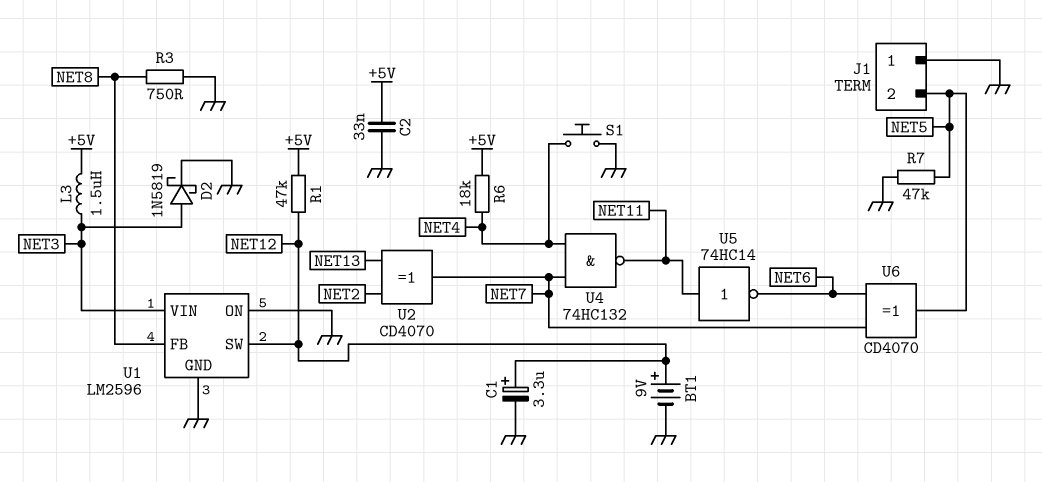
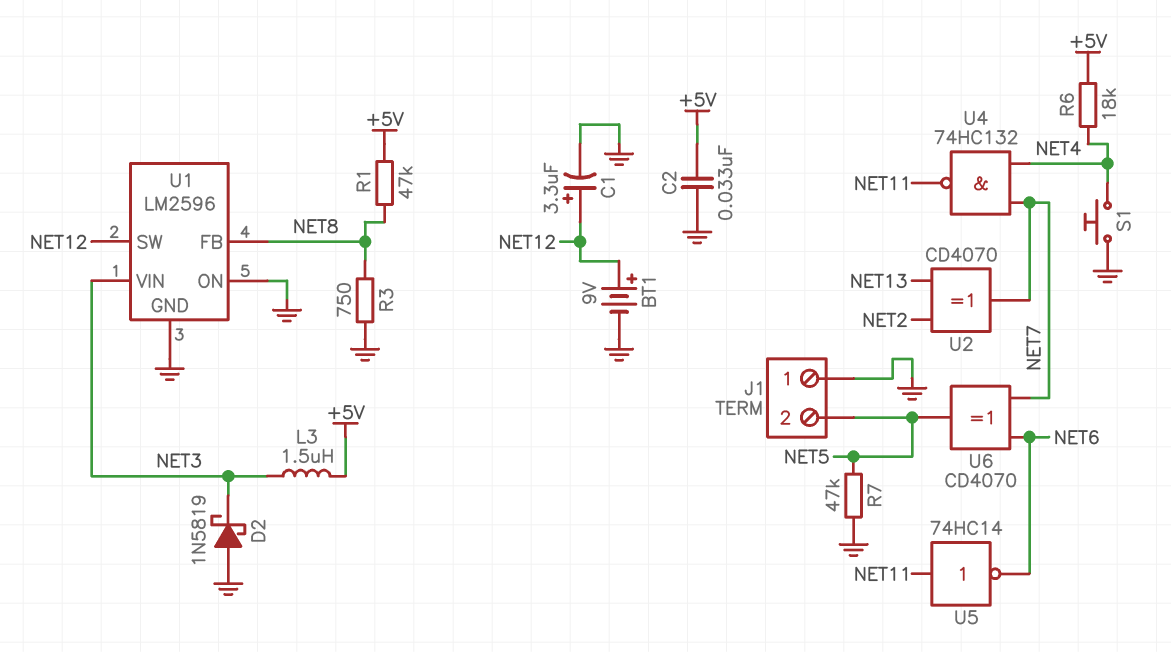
D2: schottky 1N5819 (A NET3, K GND) -> schottky 1N5819 (A GND, K NET3)
R1: 47k (+5V, NET12) -> 47k (+5V, NET8)

